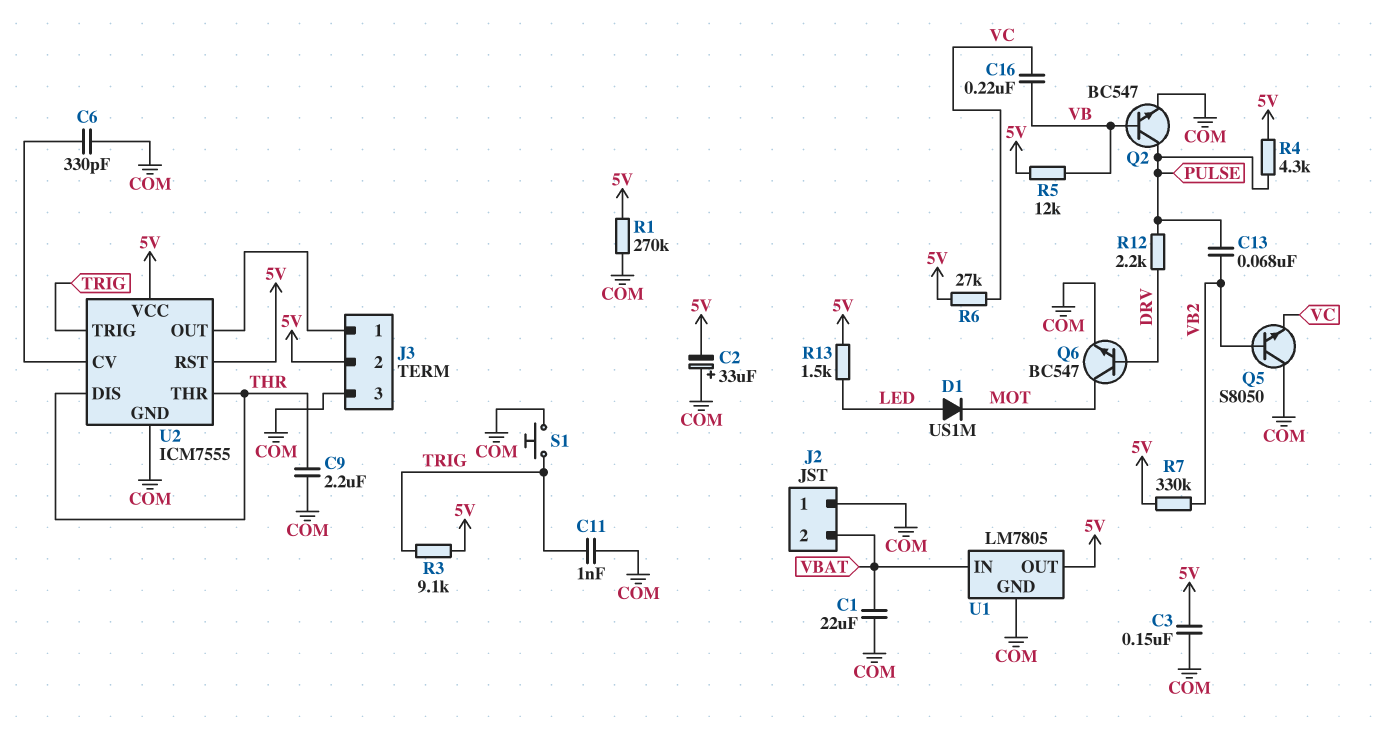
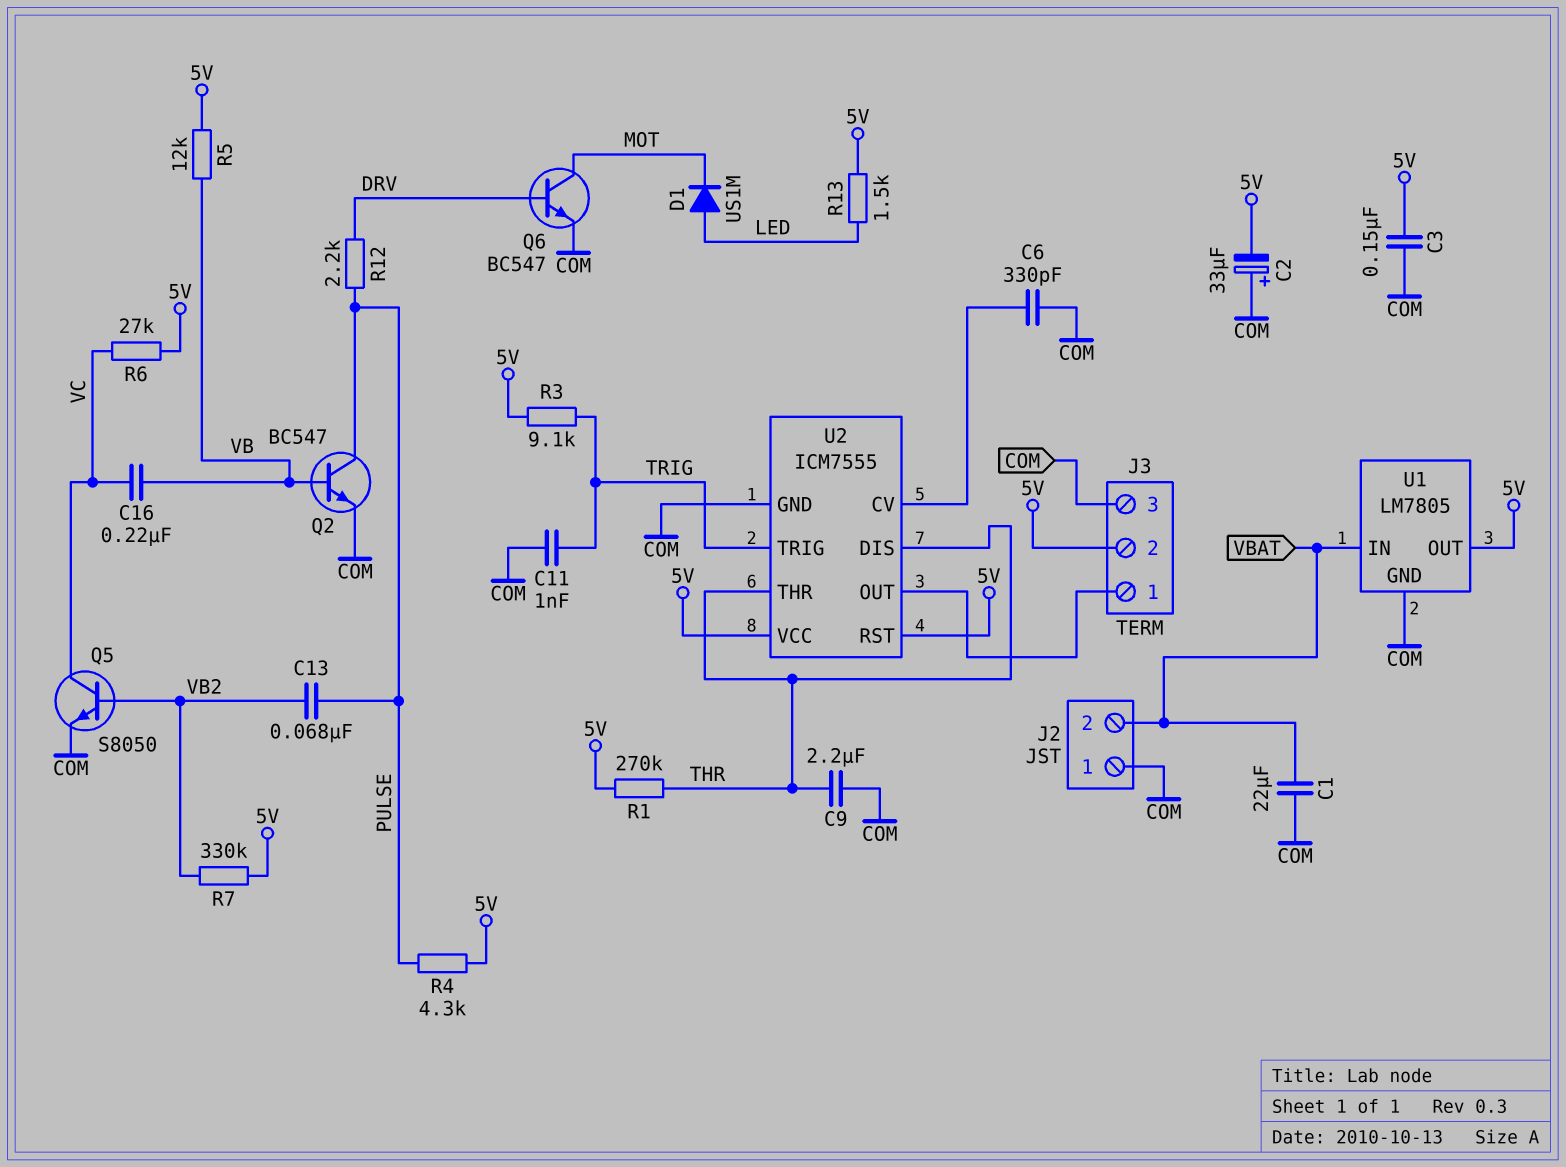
Q5: NPN S8050 (B VB2, C COM, E VC) -> NPN S8050 (B VB2, C VC, E COM)
R1: 270k (5V, COM) -> 270k (5V, THR)
S1: button (COM, TRIG) -> none

